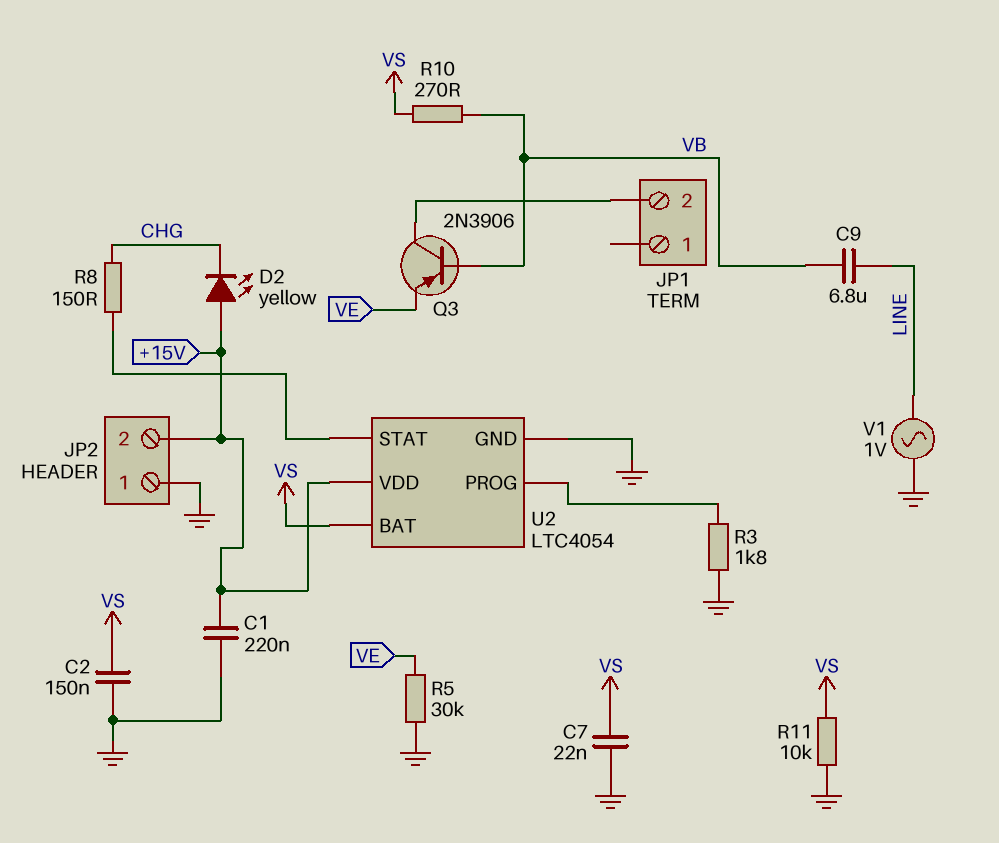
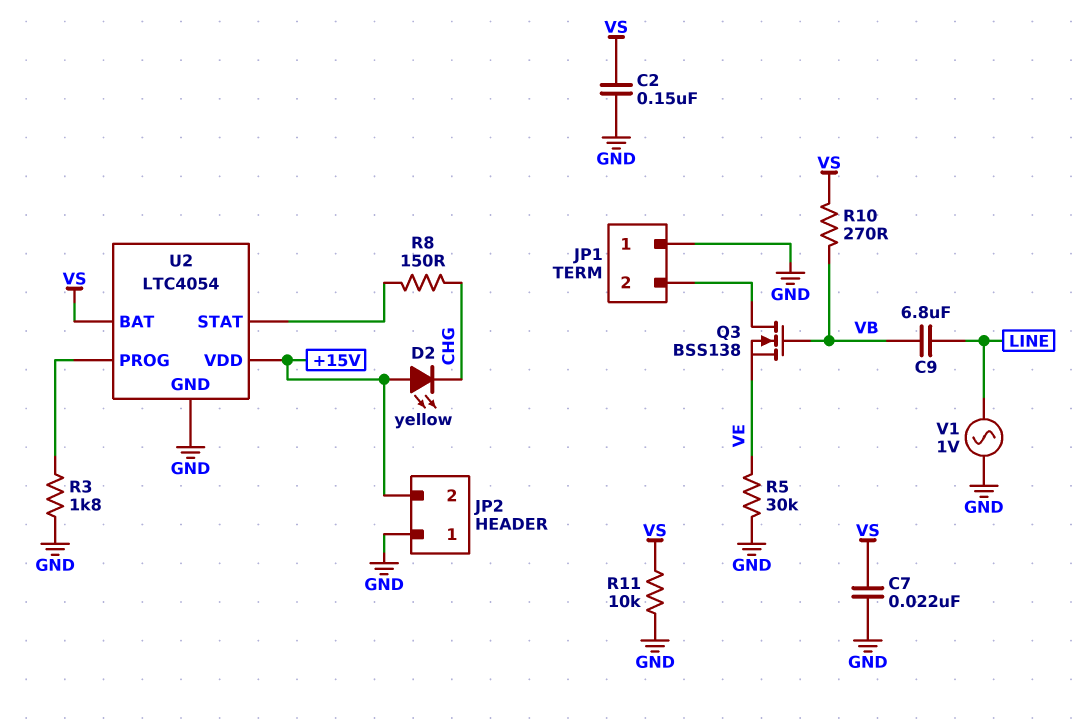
C1: 220nF (+15V, GND) -> none
JP1 pin 1: none -> GND
Q3: PNP 2N3906 (B VB, C JP1/2, E VE) -> NMOS BSS138 (G VB, D JP1/2, S VE)

